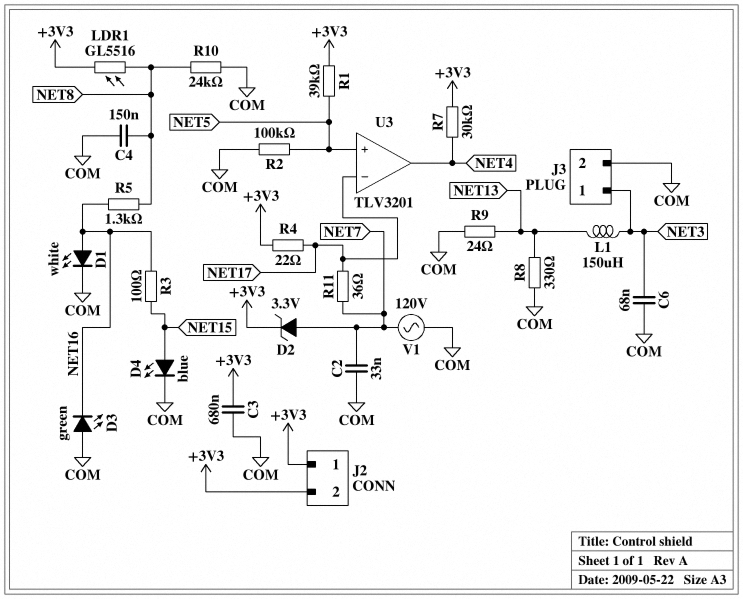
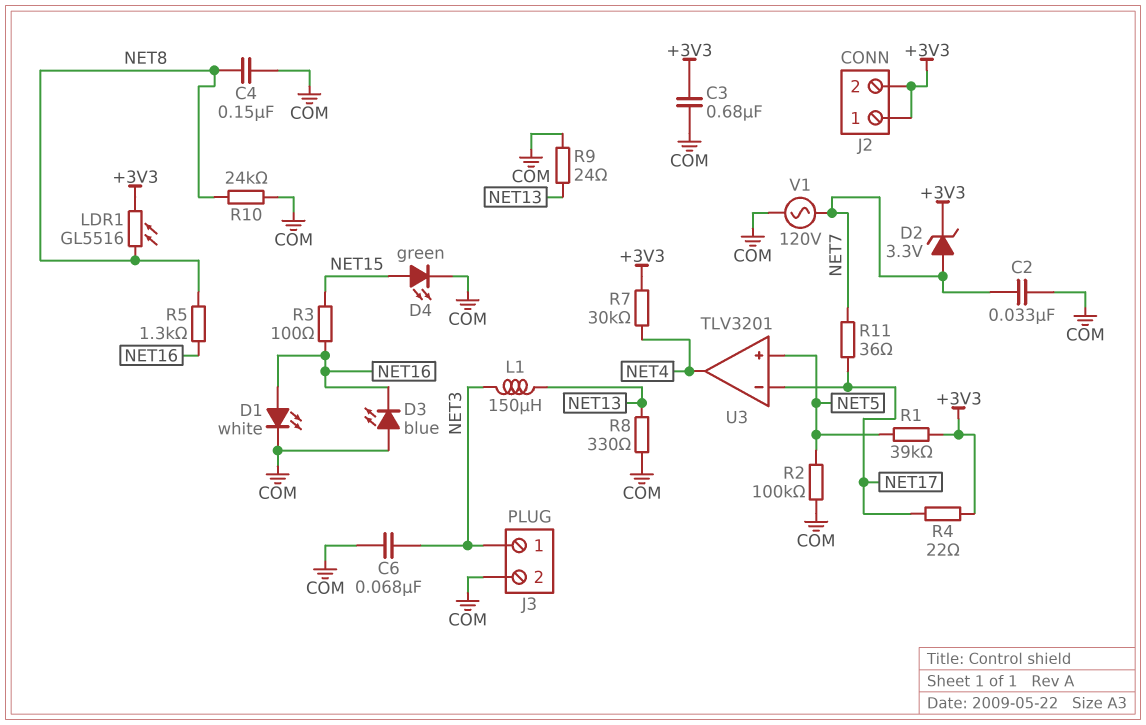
D3: LED green (A COM, K NET16) -> LED blue (A COM, K NET16)
D4: LED blue (A NET15, K COM) -> LED green (A NET15, K COM)

